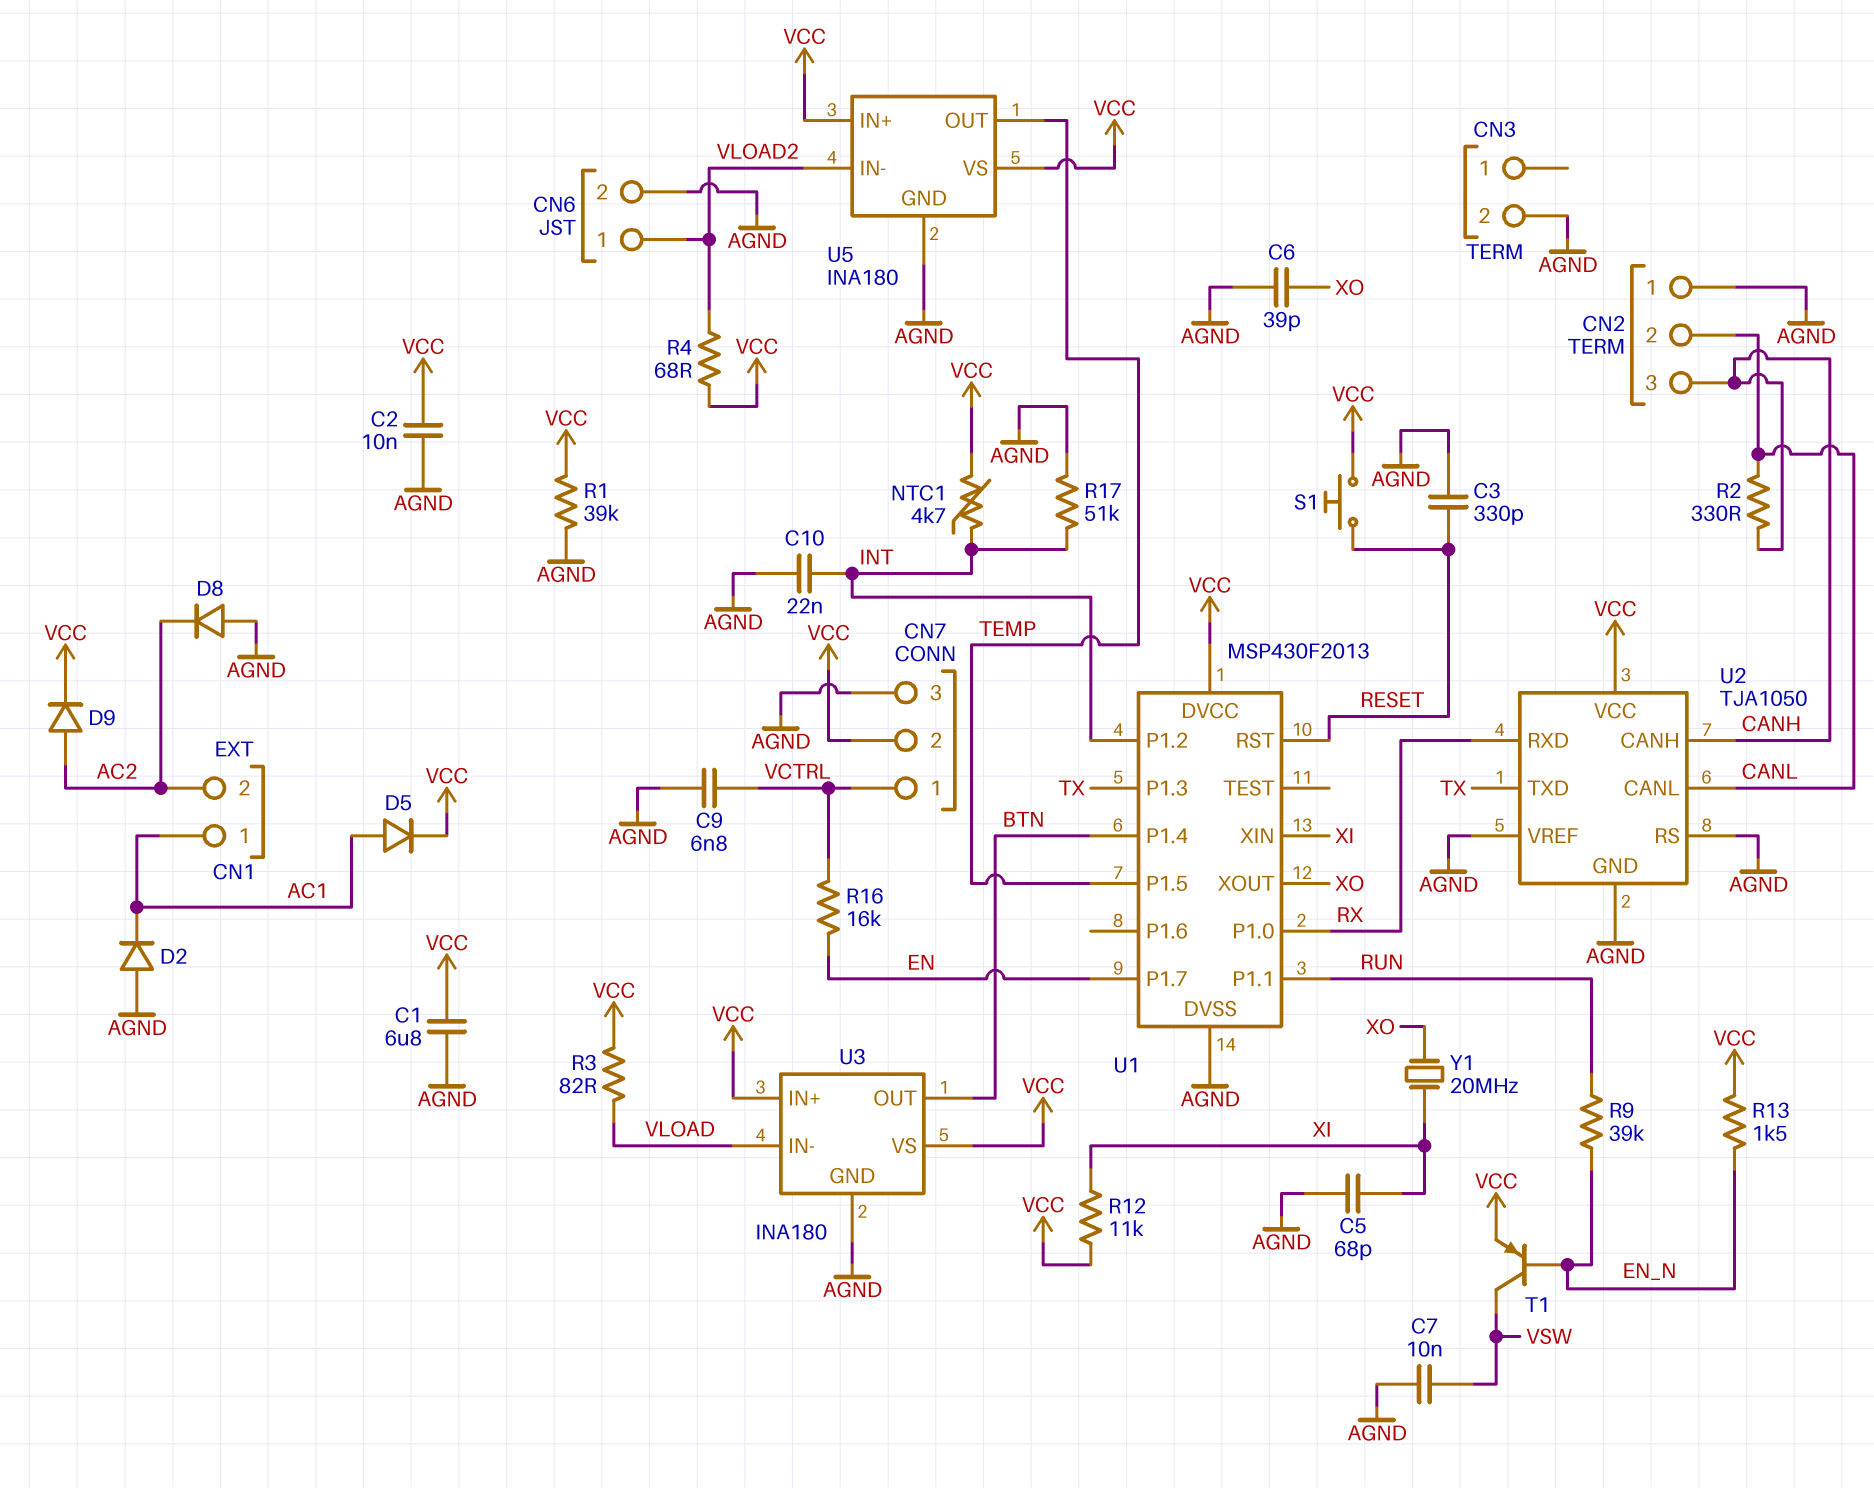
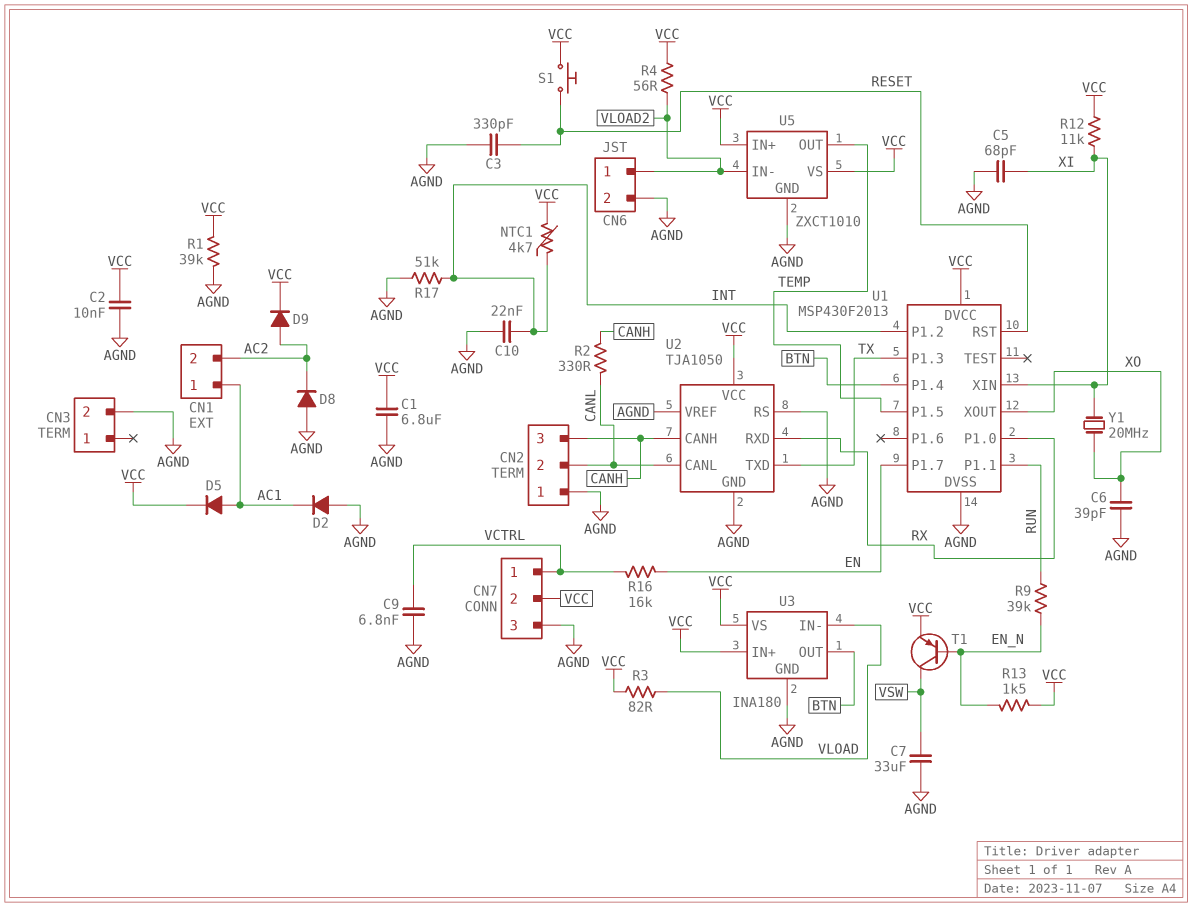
C7: 10nF (AGND, VSW) -> 33uF (AGND, VSW)
R4: 68 (VCC, VLOAD2) -> 56 (VCC, VLOAD2)
U5: INA180 -> ZXCT1010

